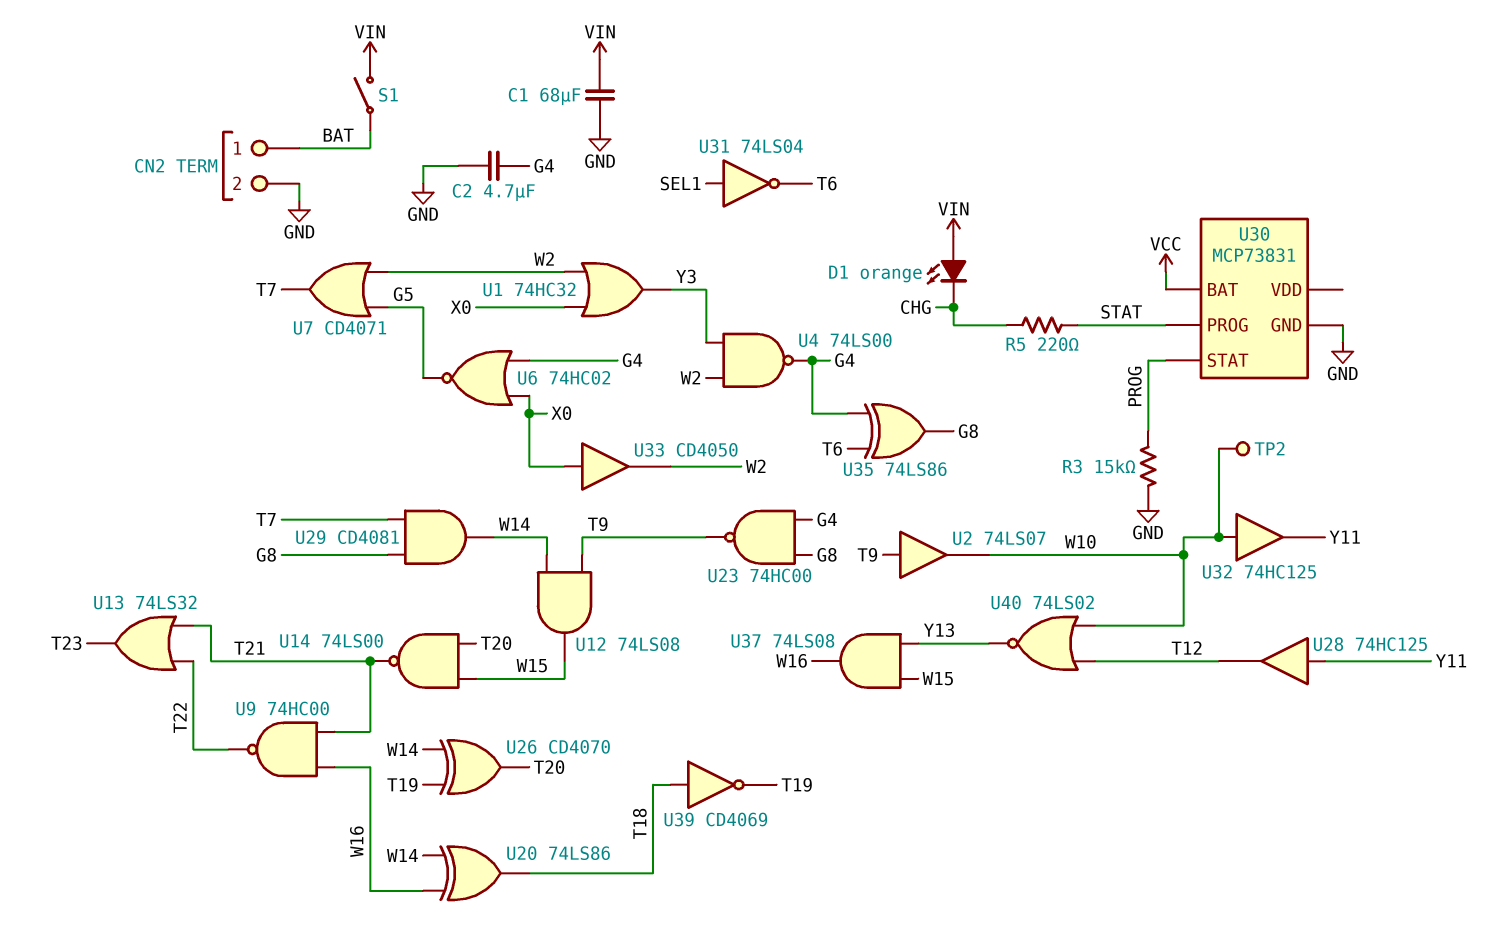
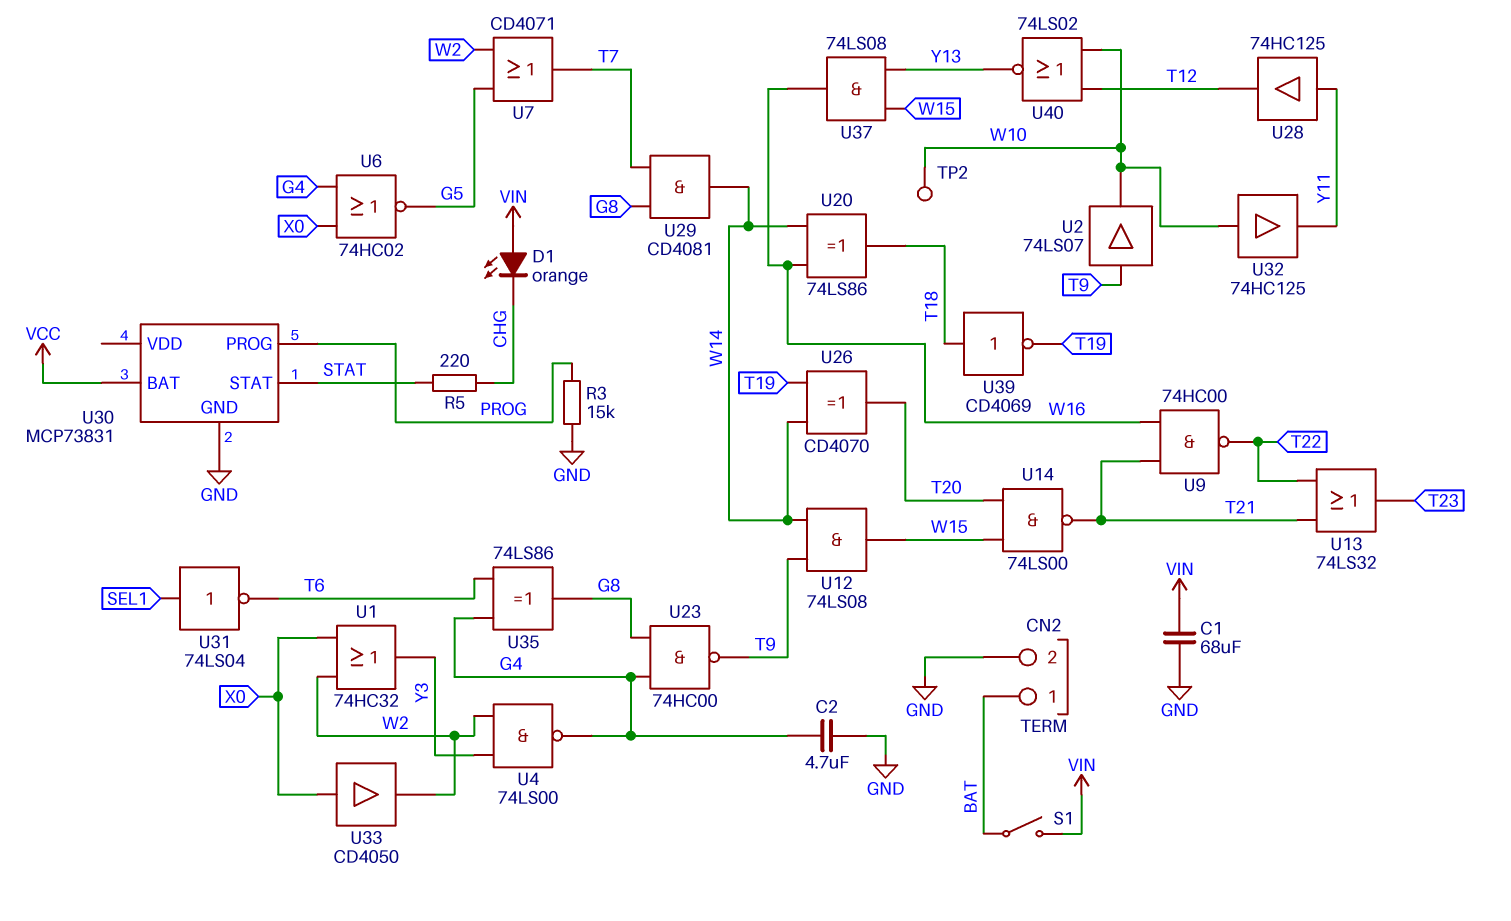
U30 pin PROG: STAT -> PROG
U30 pin STAT: PROG -> STAT

